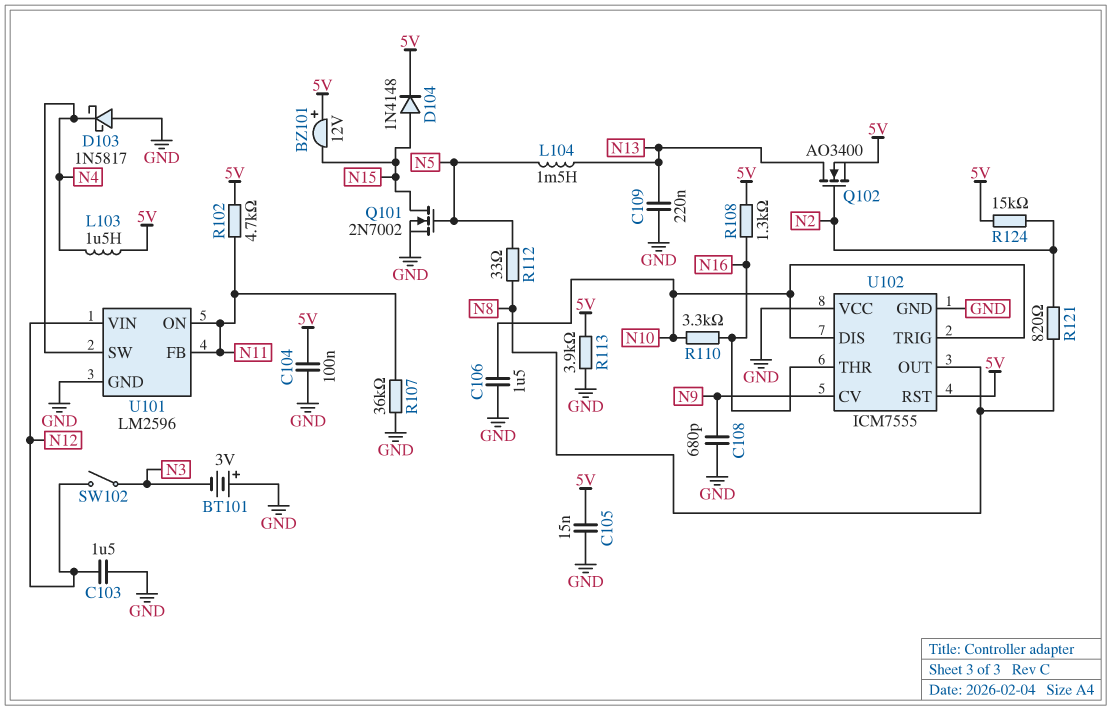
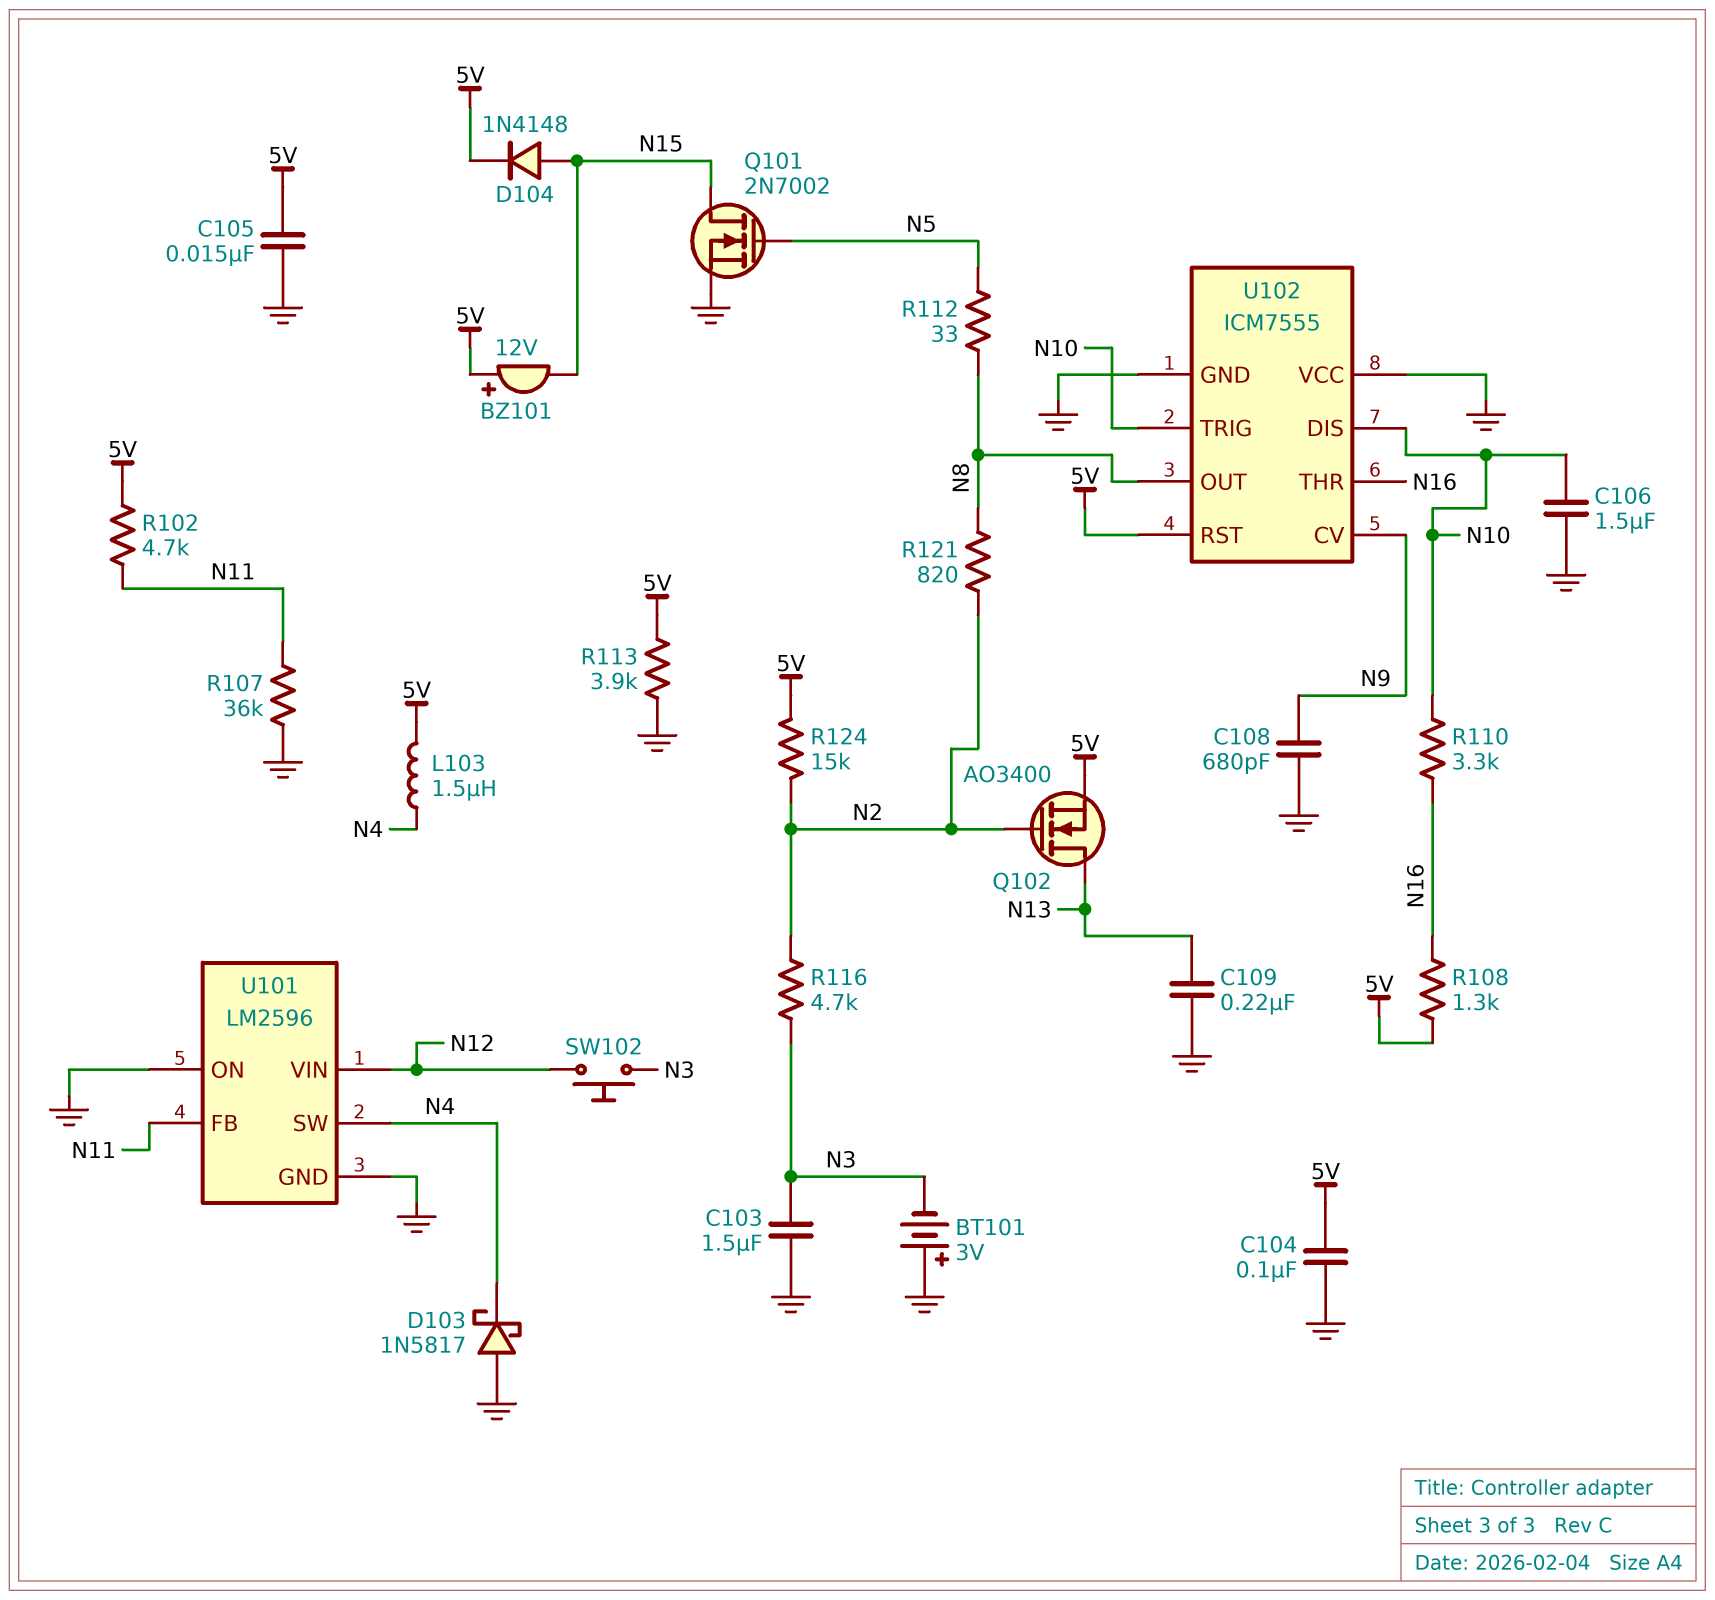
C103: 1.5uF (GND, N12) -> 1.5uF (GND, N3)
L104: 1.5mH (N5, N13) -> none
R116: none -> 4.7k (N2, N3)
SW102: switch (N3, N12) -> button (N3, N12)
U101 pin ON: N11 -> GND

